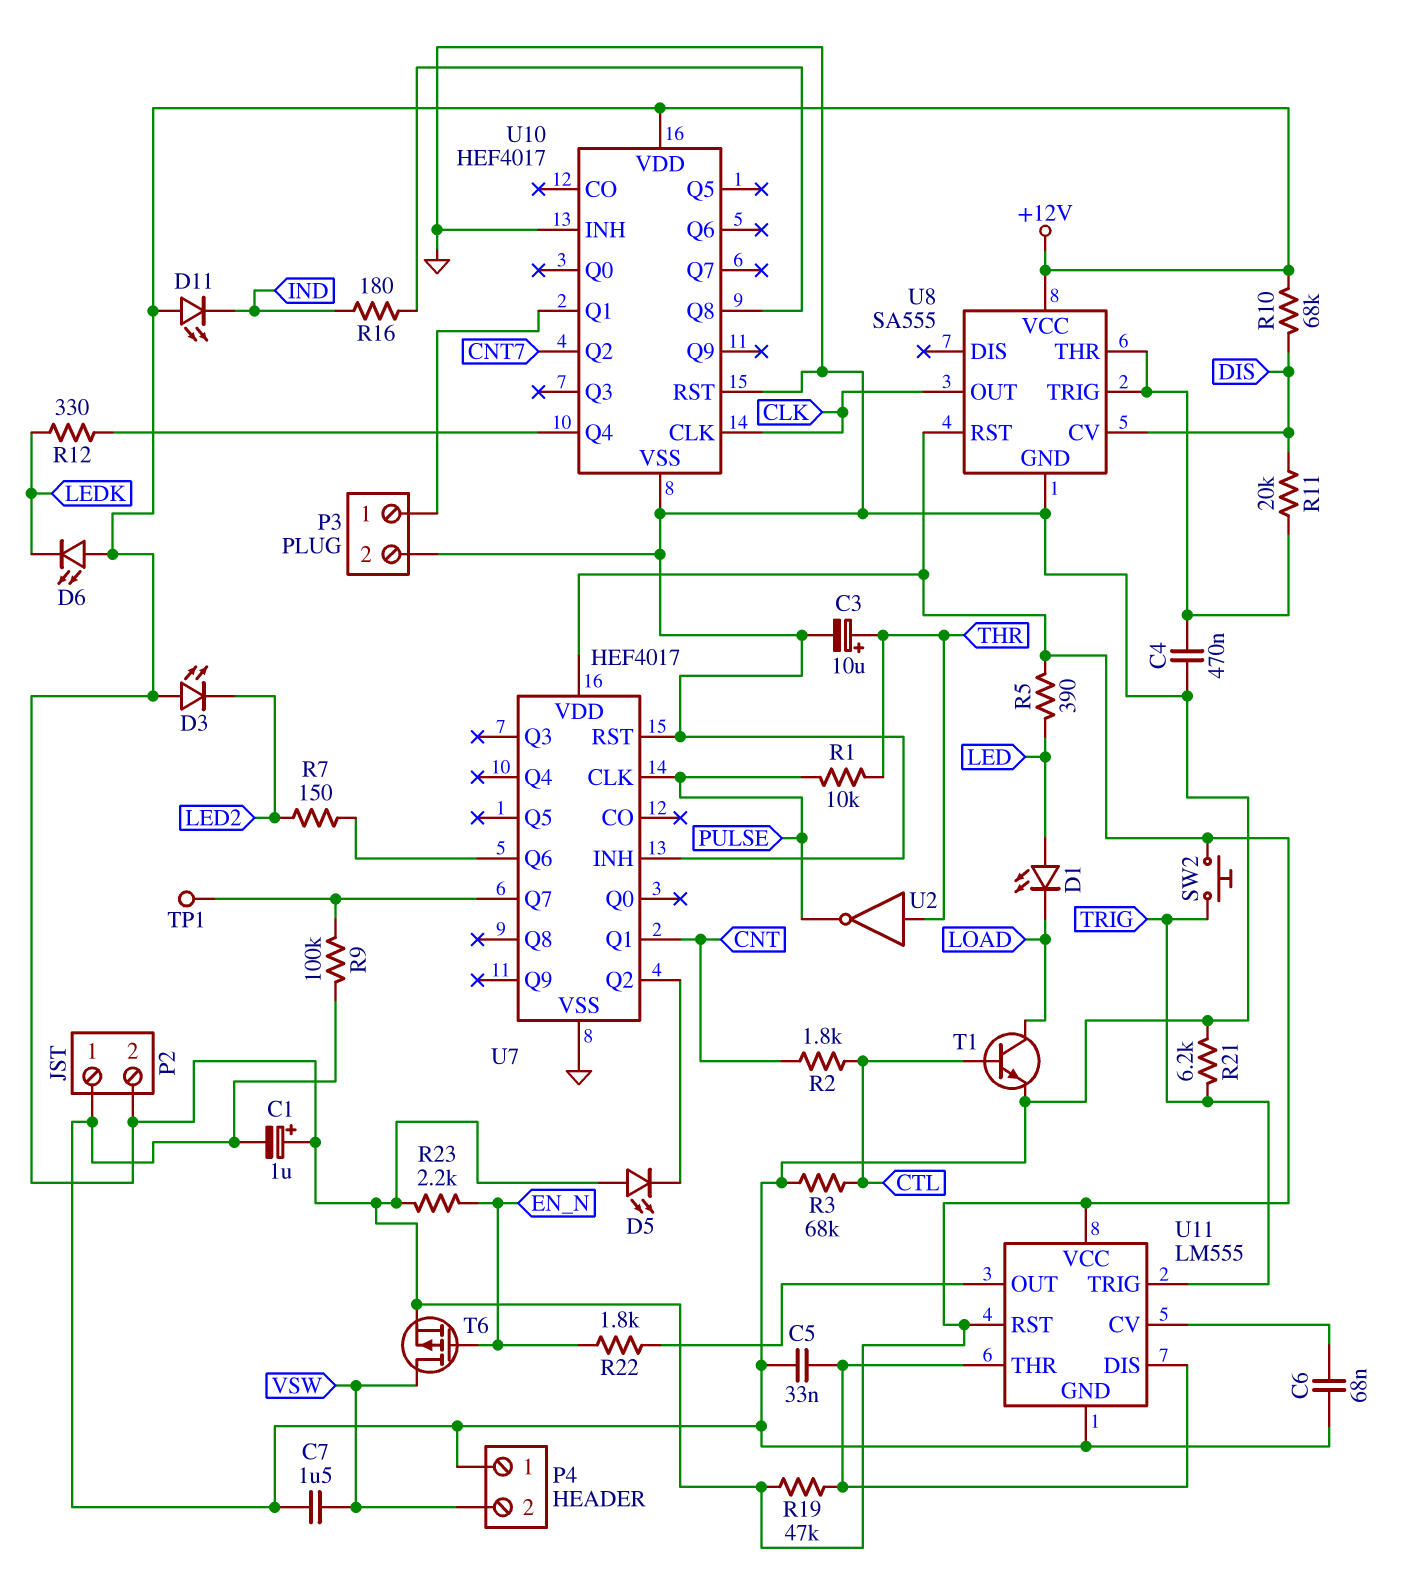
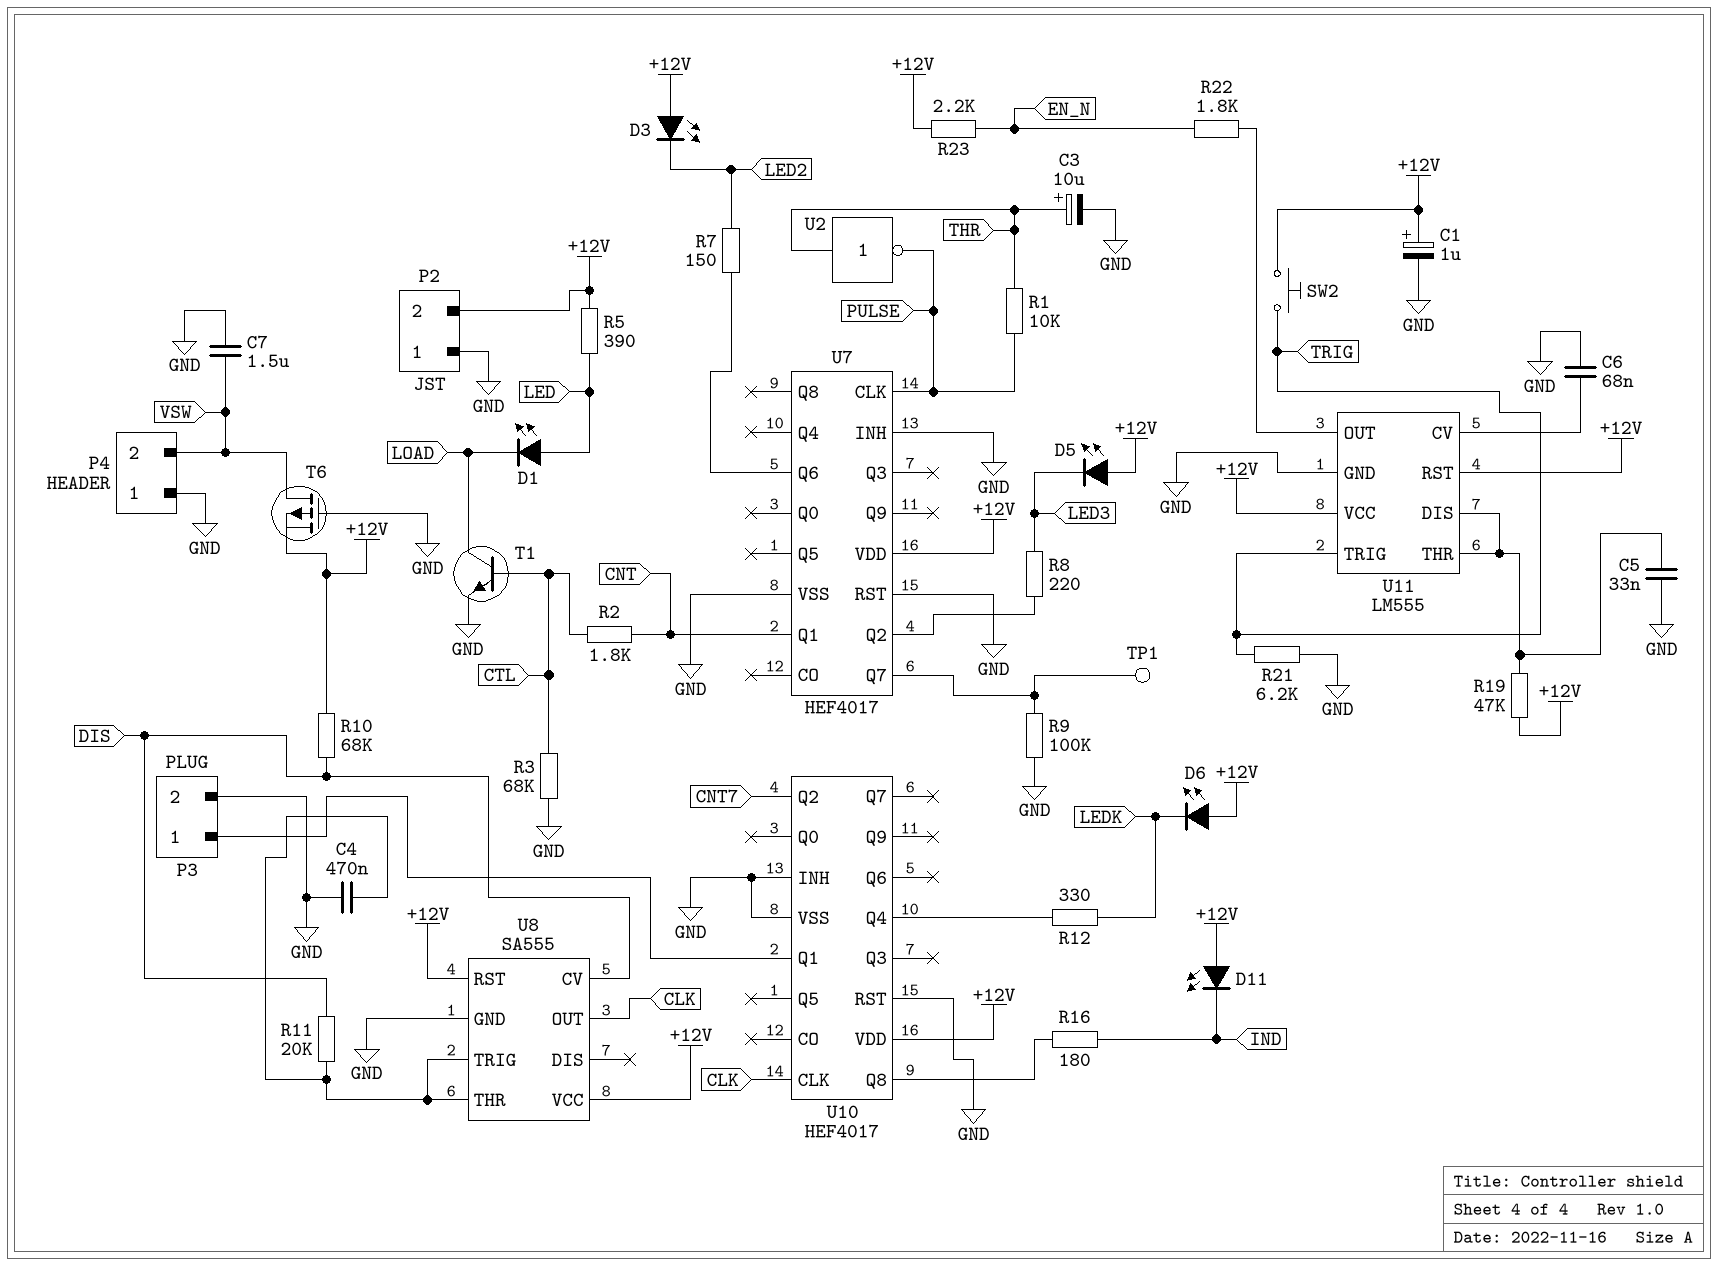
D5: LED (A +12V, K U7/Q2) -> LED (A +12V, K LED3)
R8: none -> 220 (LED3, U7/Q2)
T6: PMOS (G EN_N, D VSW, S +12V) -> PMOS (G GND, D VSW, S +12V)

